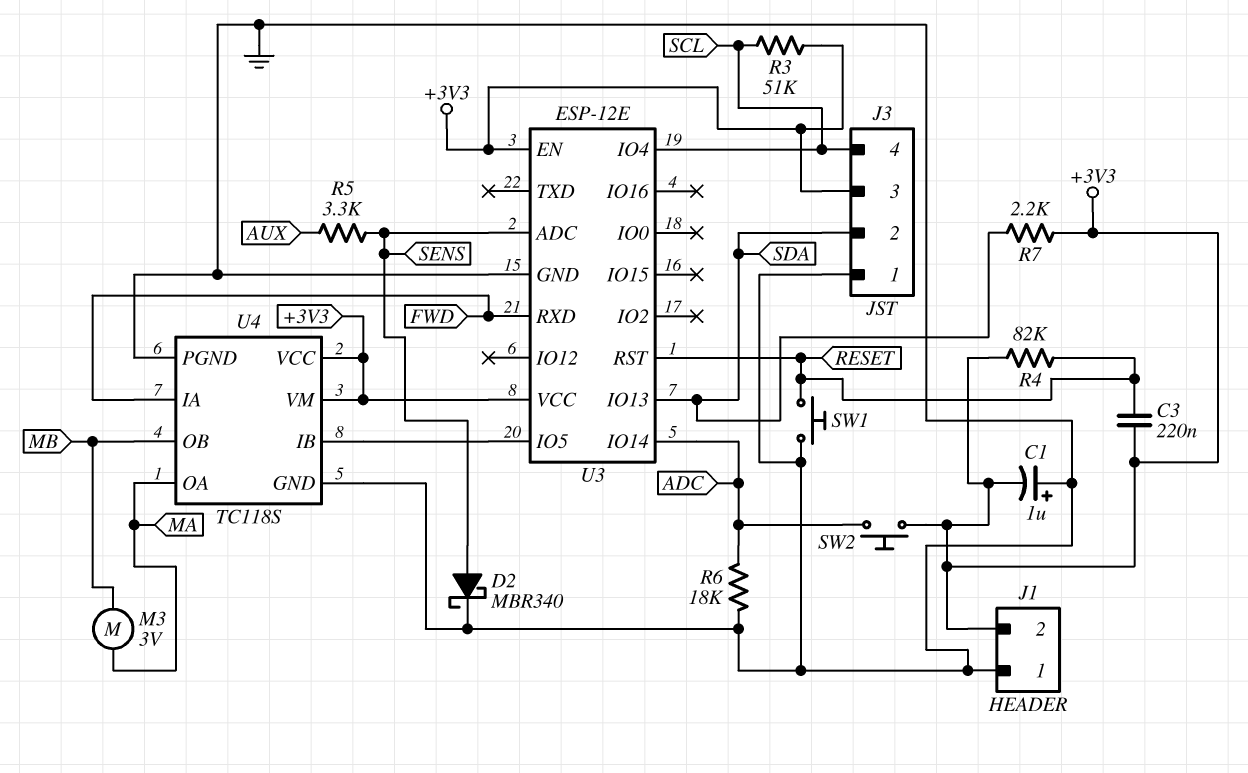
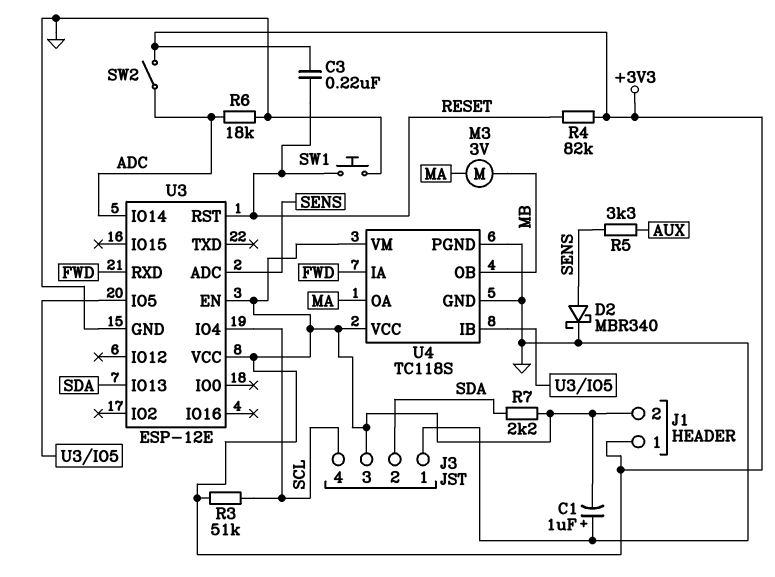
J1 pin 1: GND -> +3V3
SW2: button (+3V3, ADC) -> switch (+3V3, ADC)

